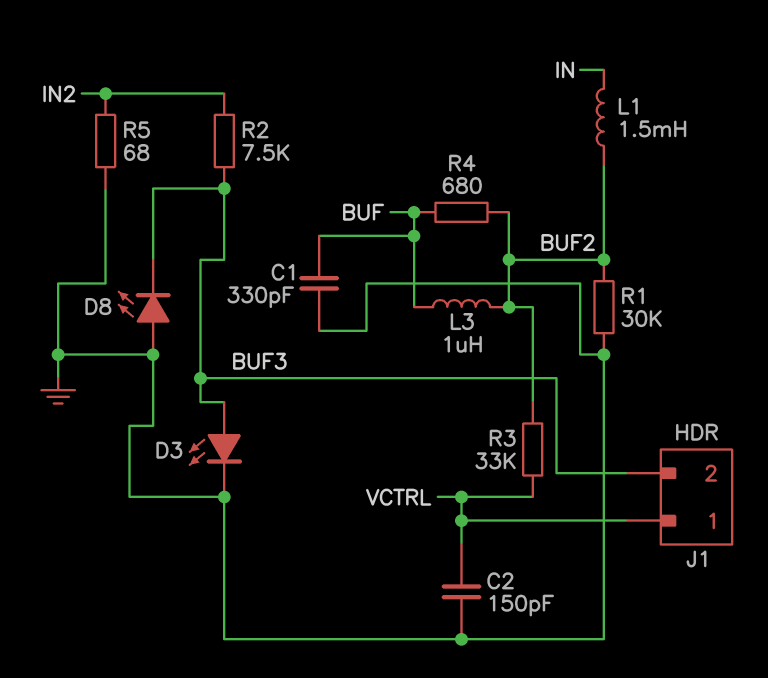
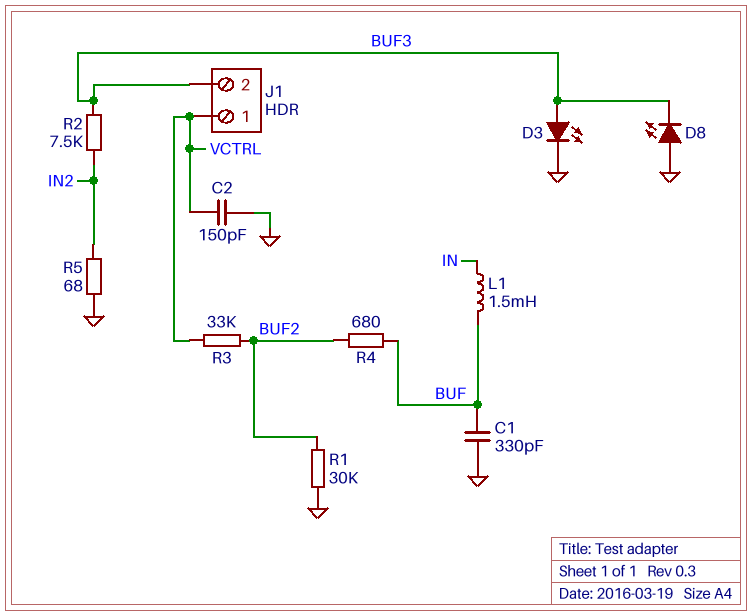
L1: 1.5mH (BUF2, IN) -> 1.5mH (BUF, IN)
L3: 1uH (BUF, BUF2) -> none

